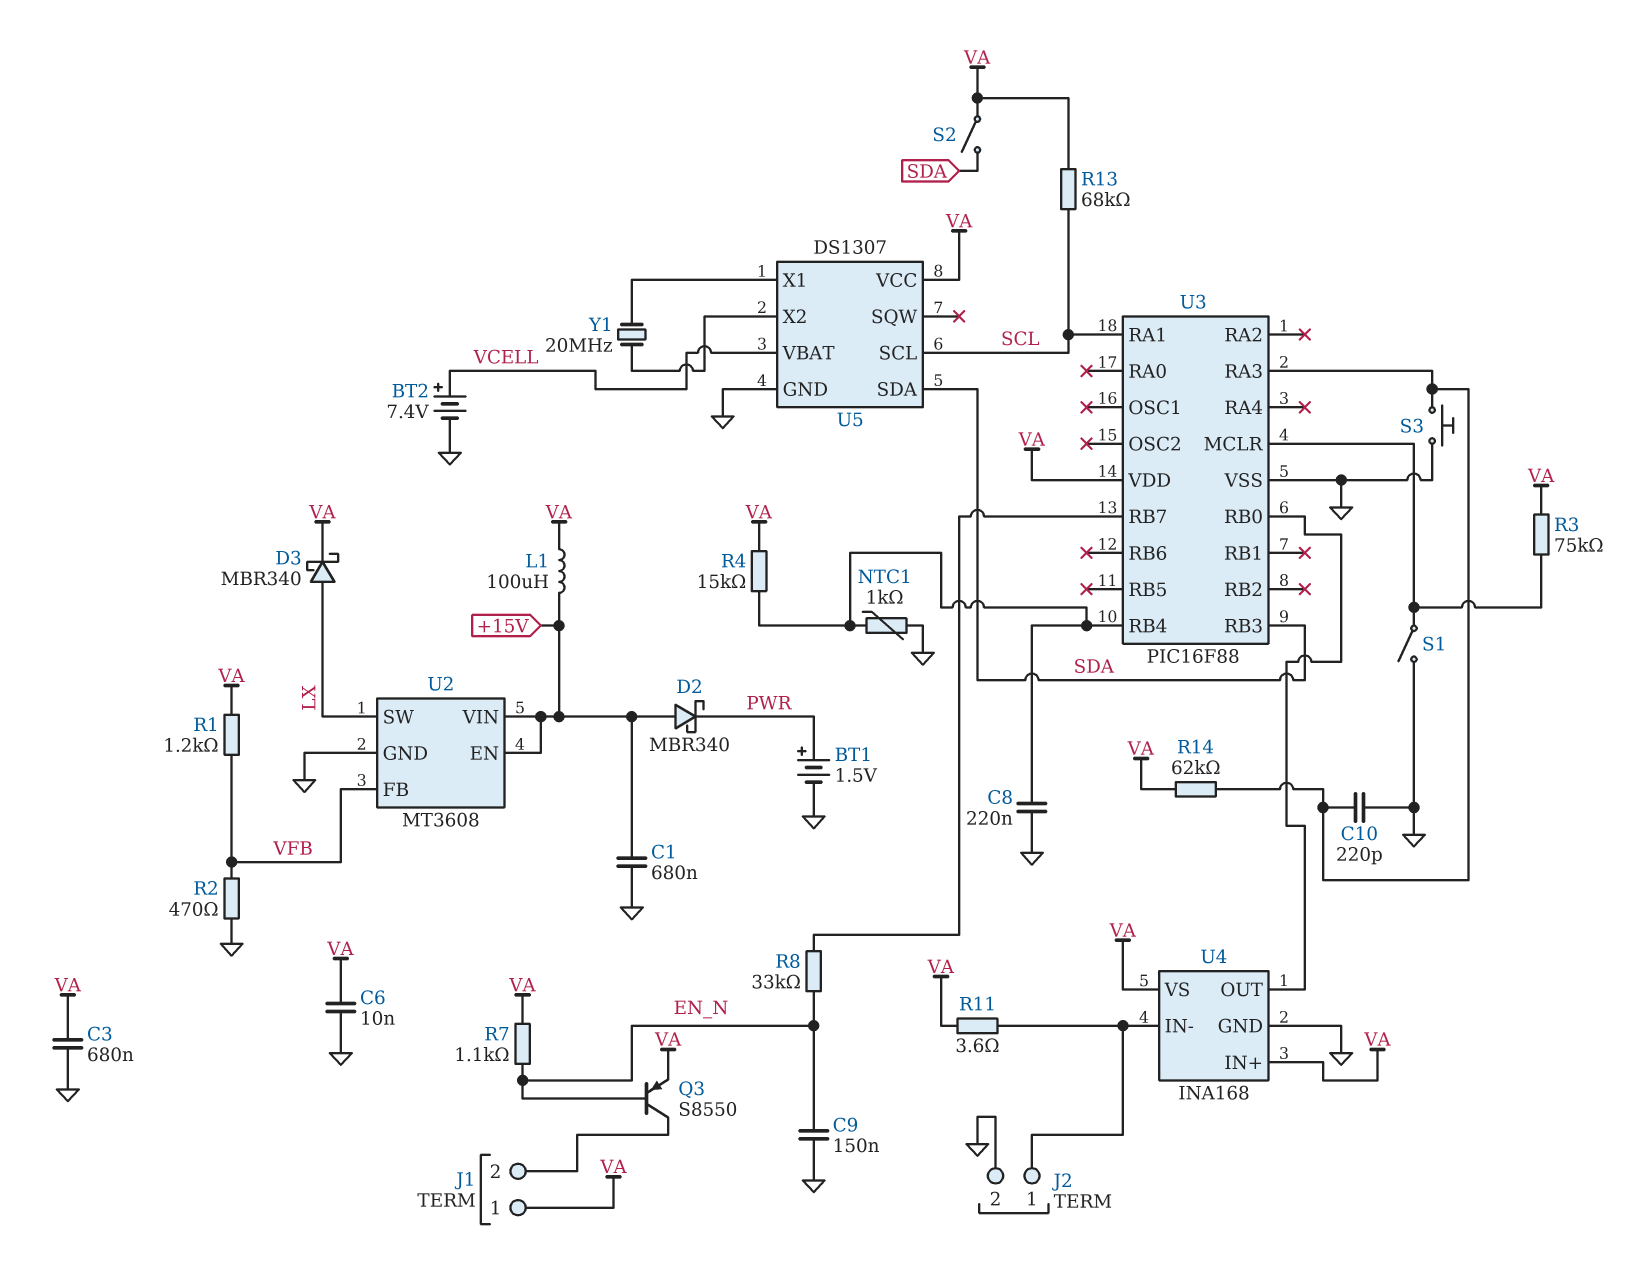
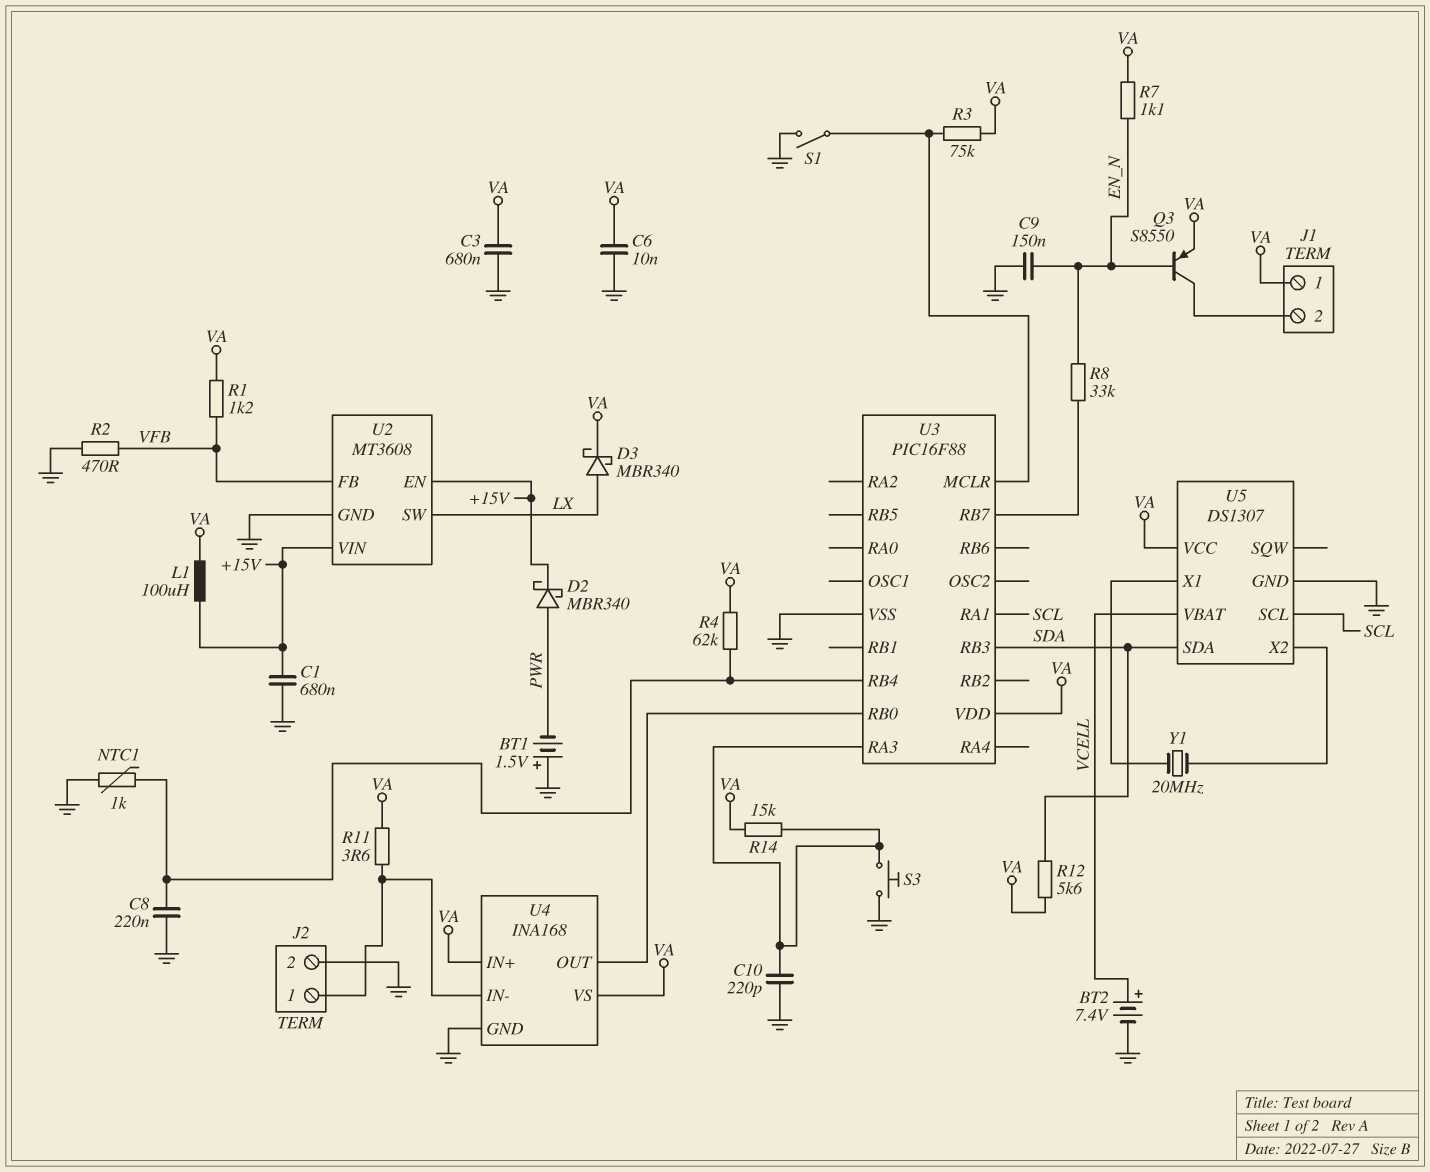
BT1: 1.5V (plus PWR, minus GND) -> 1.5V (plus GND, minus PWR)
D2: schottky MBR340 (A +15V, K PWR) -> schottky MBR340 (A PWR, K +15V)
R4: 15k (U3/RB4, VA) -> 62k (U3/RB4, VA)
R12: none -> 5.6k (SDA, VA)
R13: 68k (SCL, VA) -> none
R14: 62k (U3/RA3, VA) -> 15k (U3/RA3, VA)
S2: switch (SDA, VA) -> none

